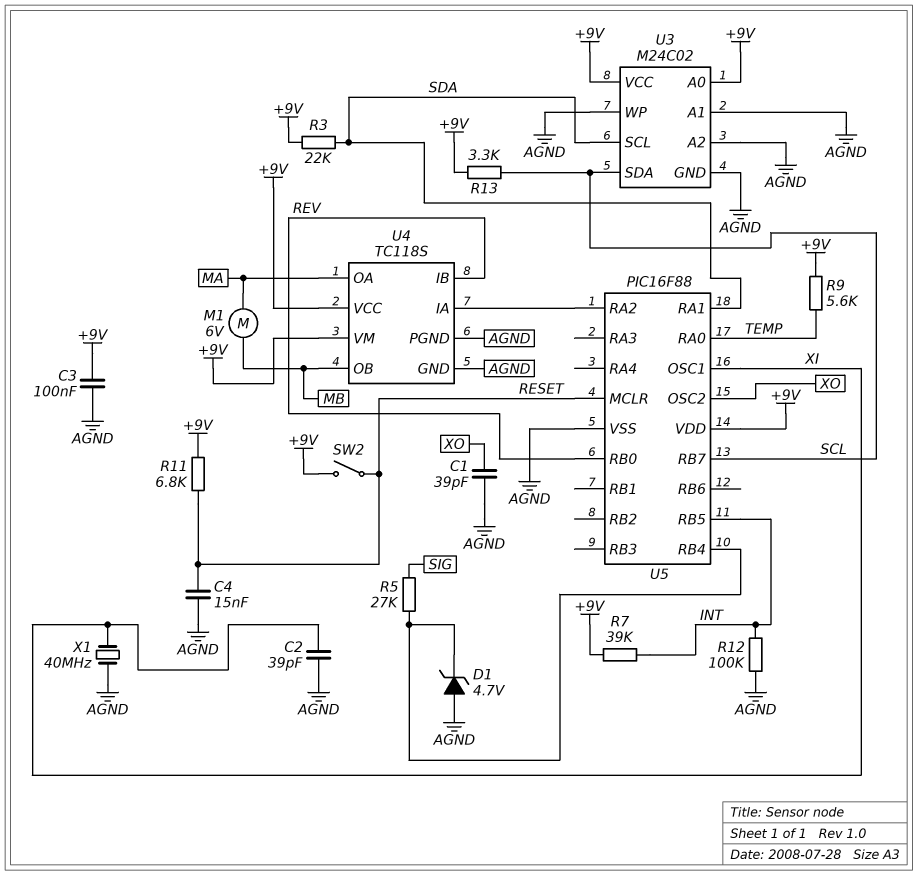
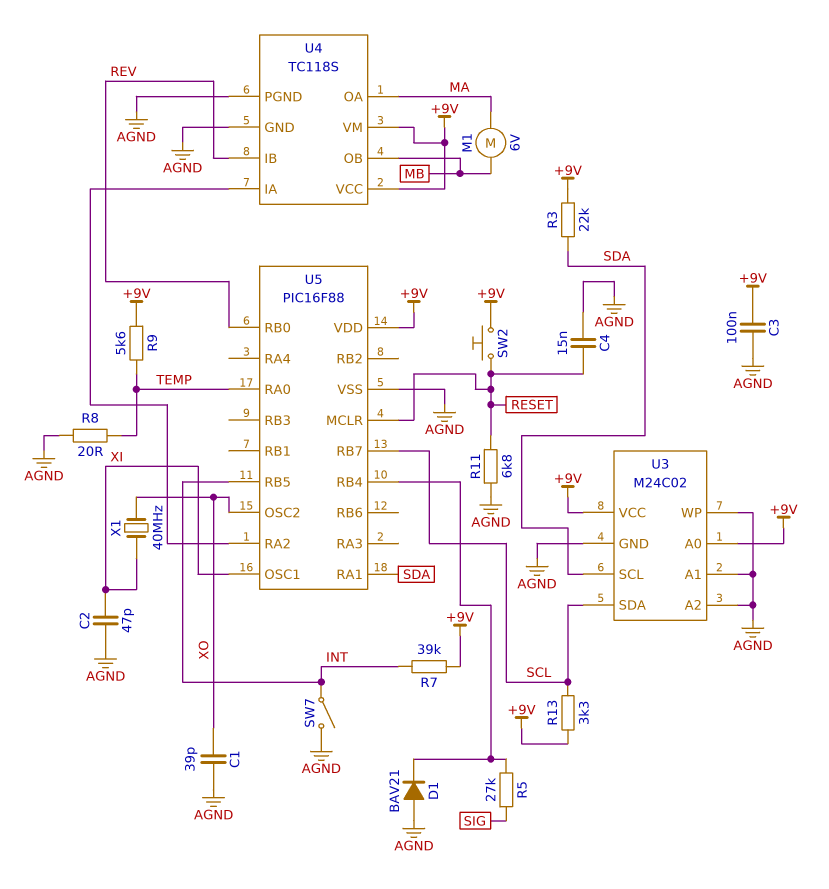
C2: 39pF (AGND, XI) -> 47pF (AGND, XI)
D1: zener 4.7V (A AGND, K U5/RB4) -> diode BAV21 (A AGND, K U5/RB4)
R8: none -> 20 (AGND, TEMP)
R11: 6.8k (+9V, RESET) -> 6.8k (AGND, RESET)
R12: 100k (AGND, INT) -> none
SW2: switch (+9V, RESET) -> button (+9V, RESET)
SW7: none -> switch (AGND, INT)
X1: 40MHz (AGND, XI) -> 40MHz (XI, XO)

